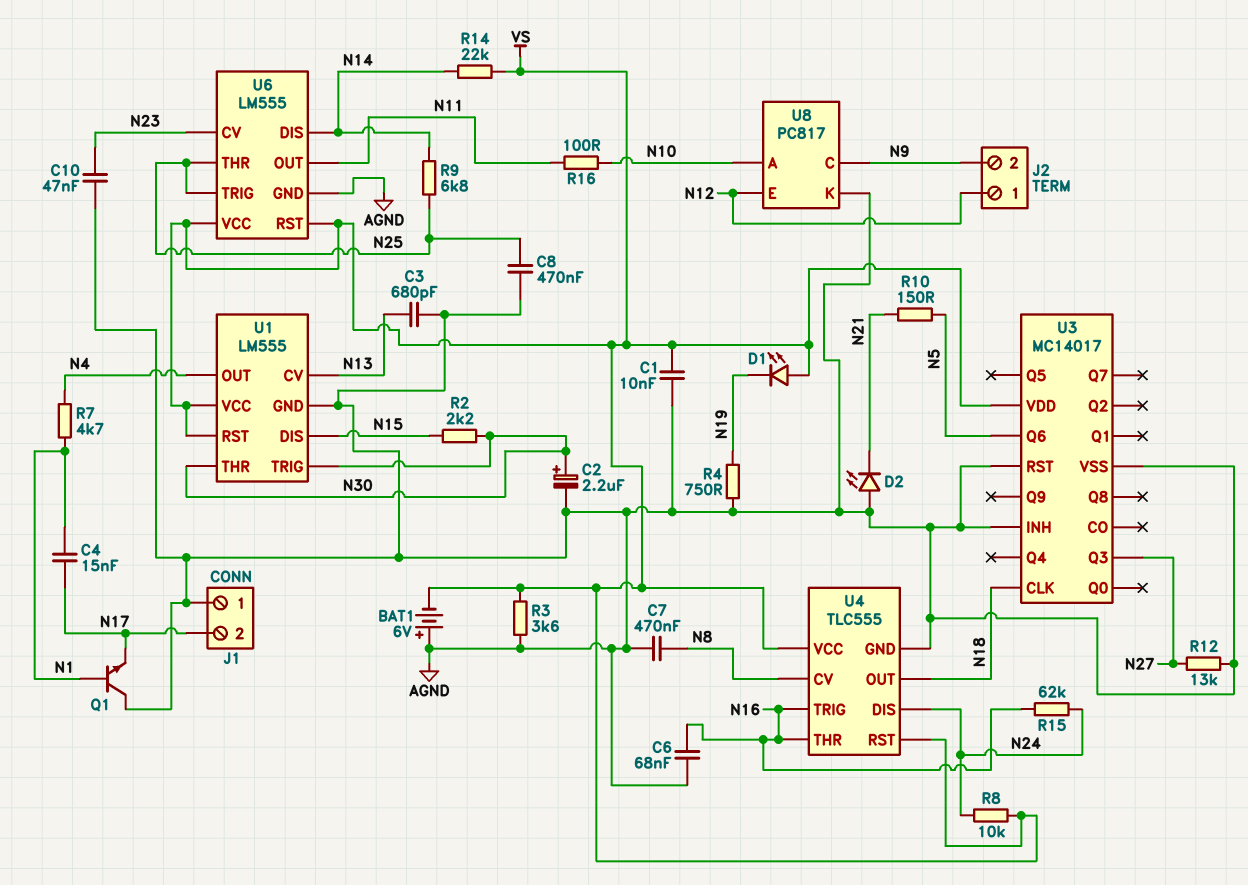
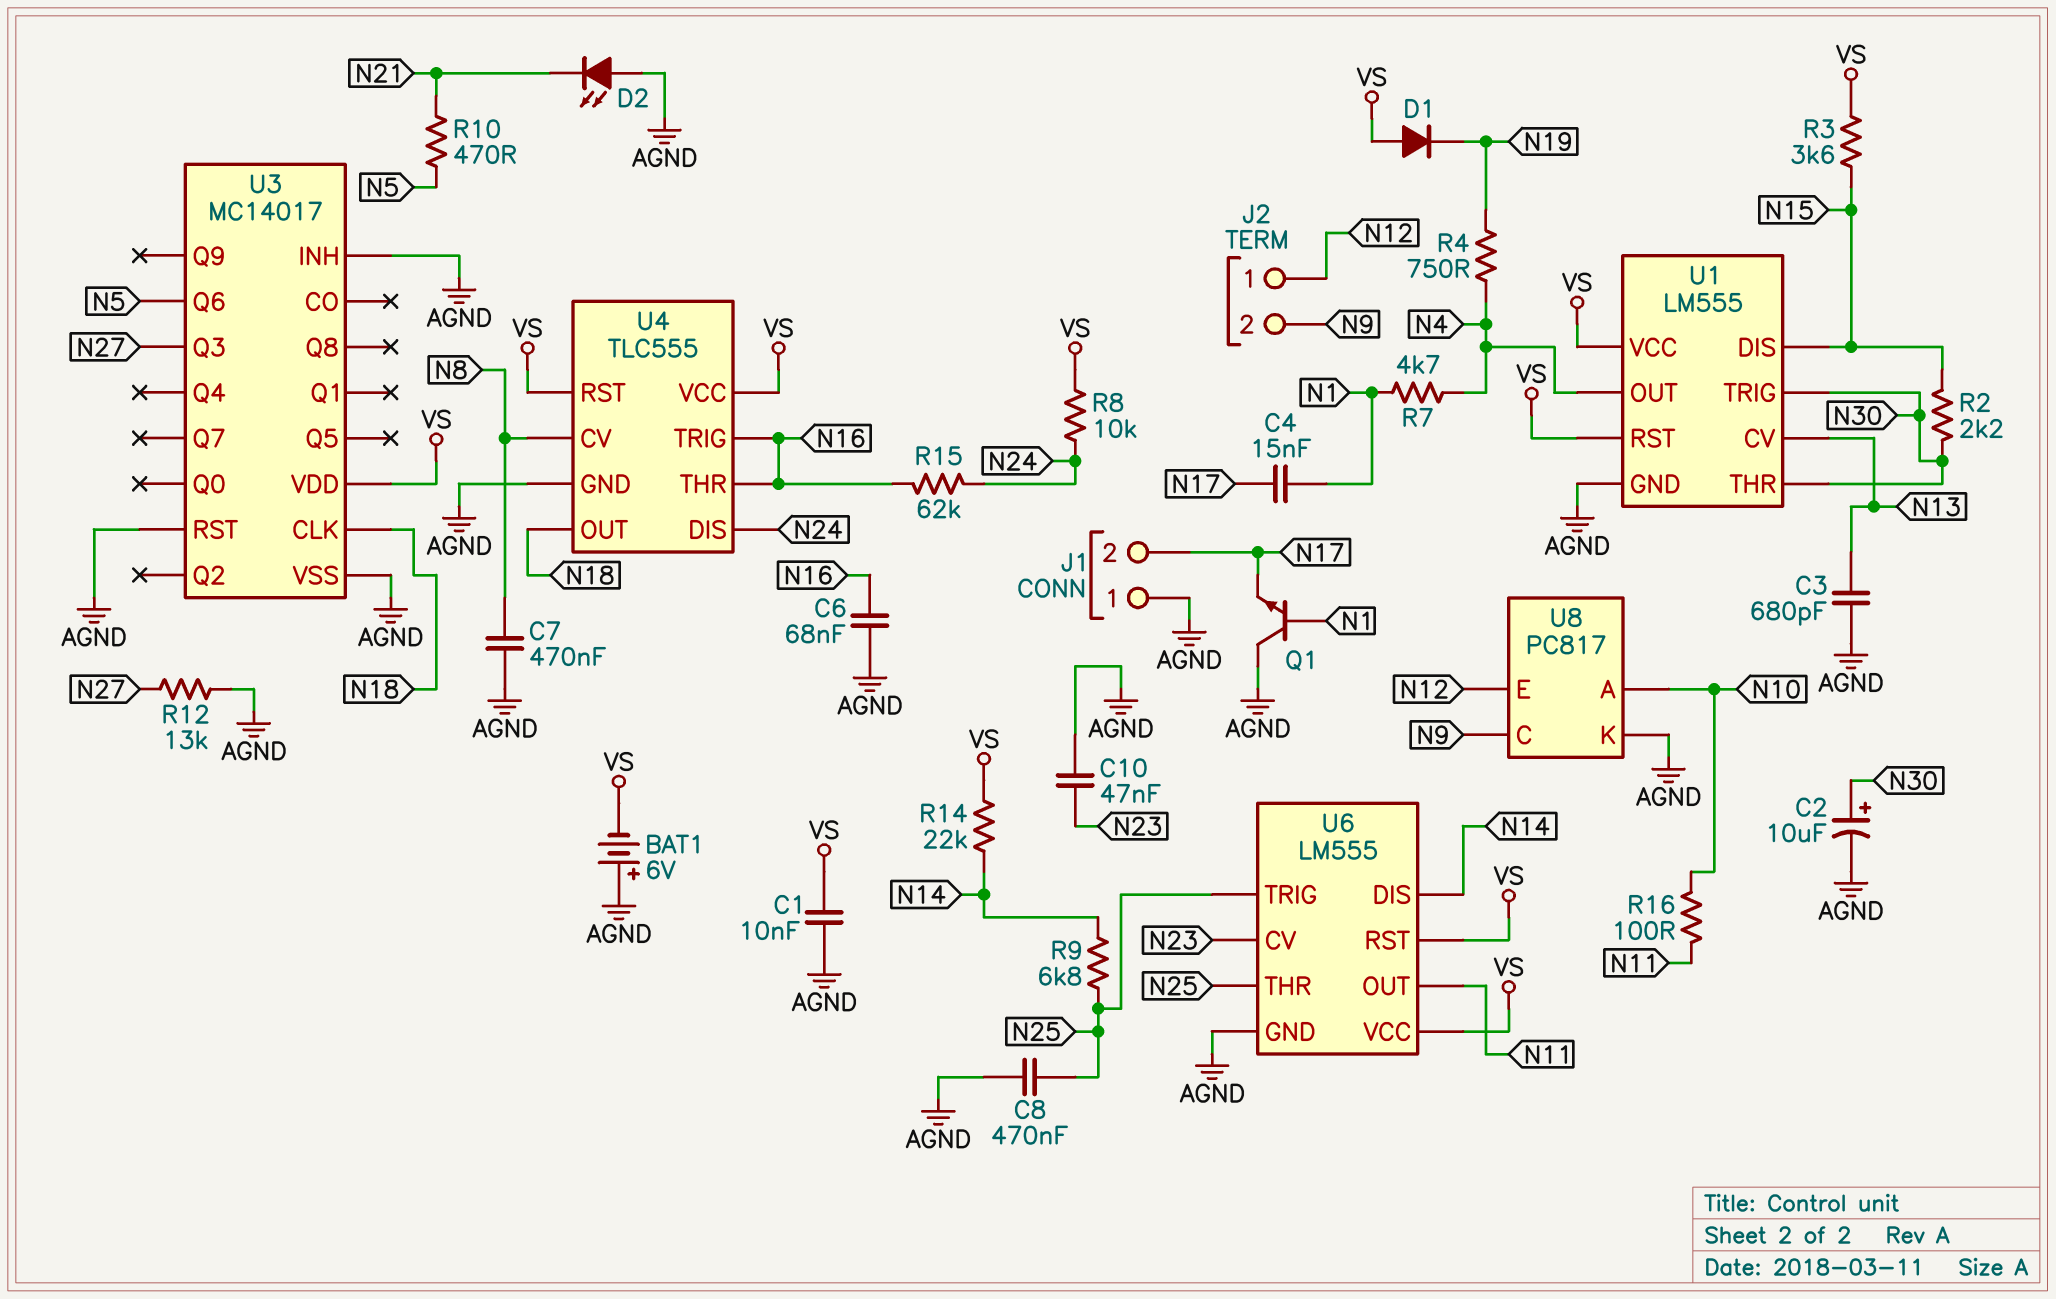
C2: 2.2uF (plus N30, minus AGND) -> 10uF (plus N30, minus AGND)
D1: LED (A VS, K N19) -> diode (A VS, K N19)
R3: 3.6k (AGND, VS) -> 3.6k (N15, VS)
R4: 750 (AGND, N19) -> 750 (N4, N19)
R10: 150 (N5, N21) -> 470 (N5, N21)

